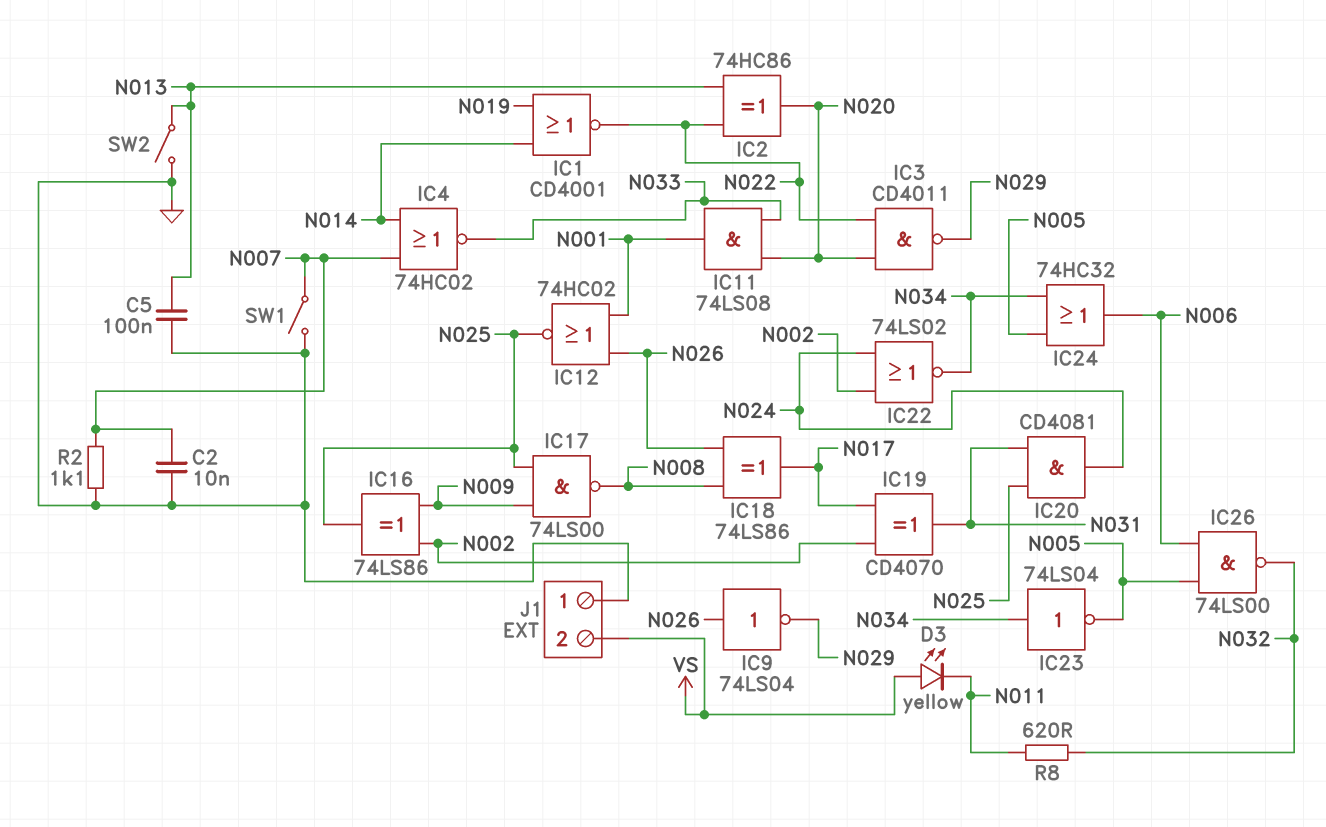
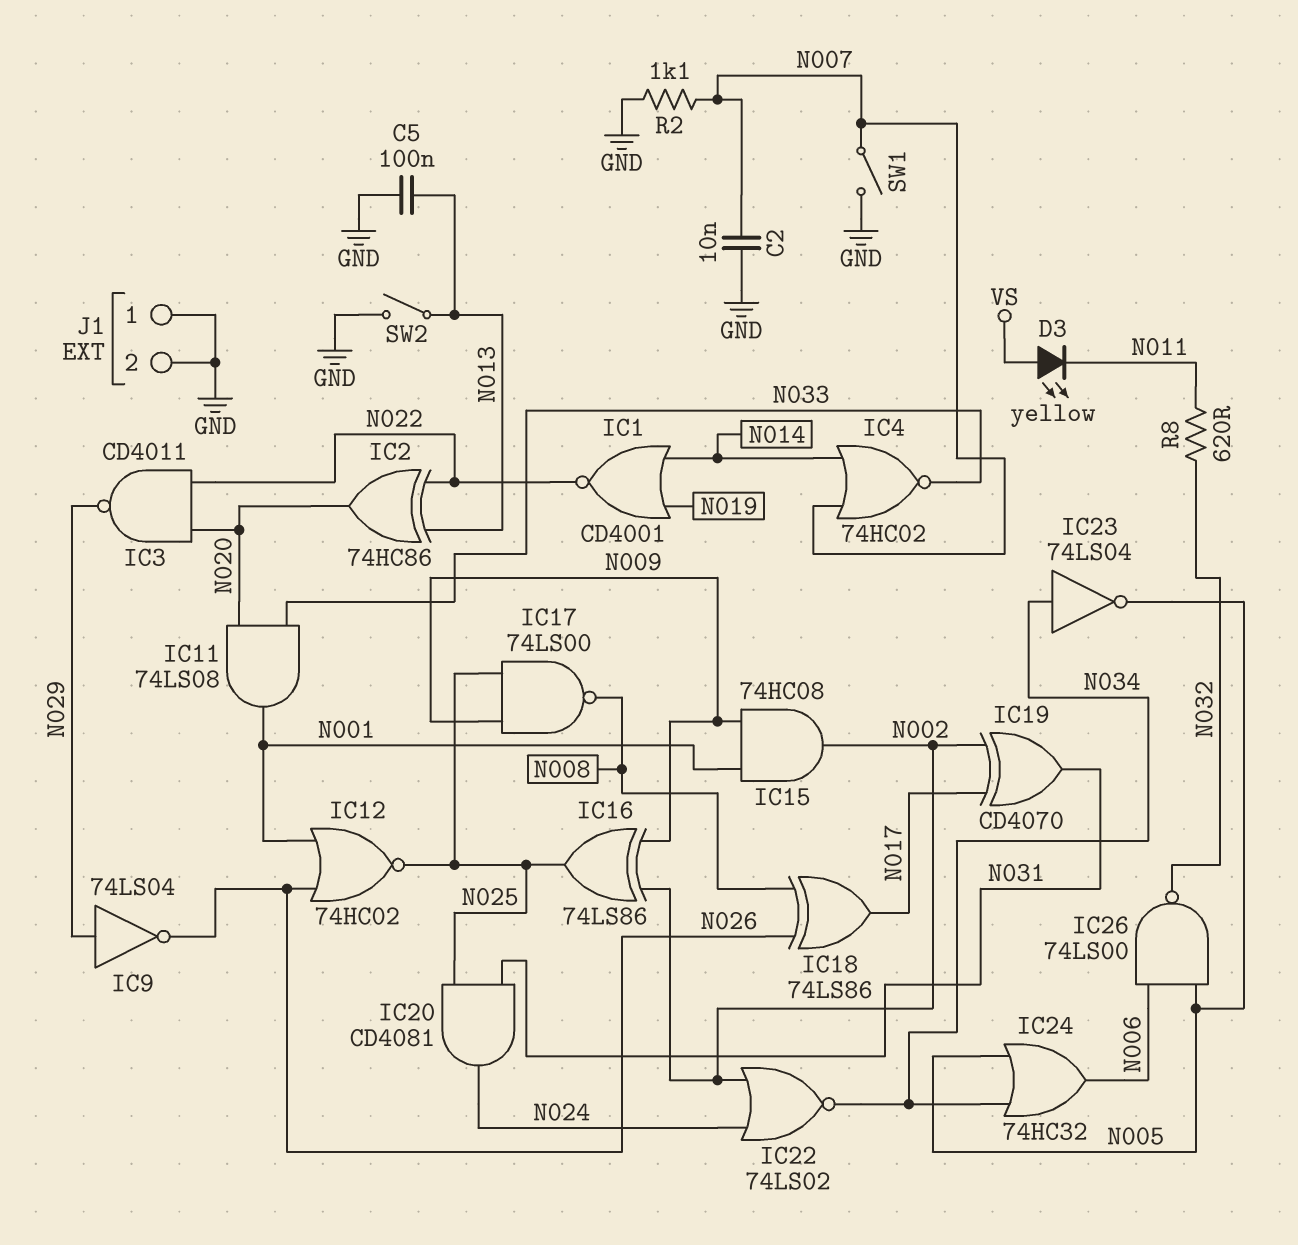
IC9: NOT 74LS04 (in N026, out N029) -> NOT 74LS04 (in N029, out N026)
IC15: none -> AND 74HC08 (in N001, in N009, out N002)
J1 pin 2: VS -> GND

